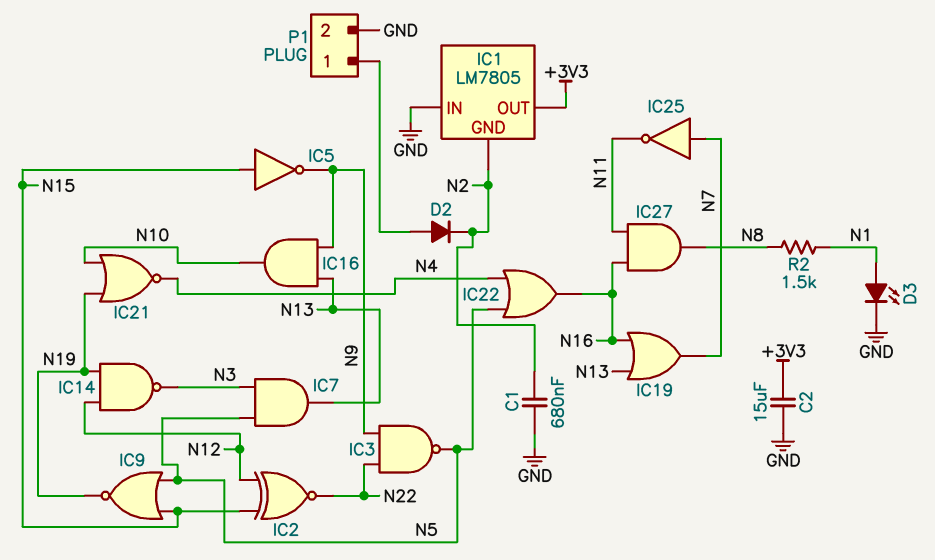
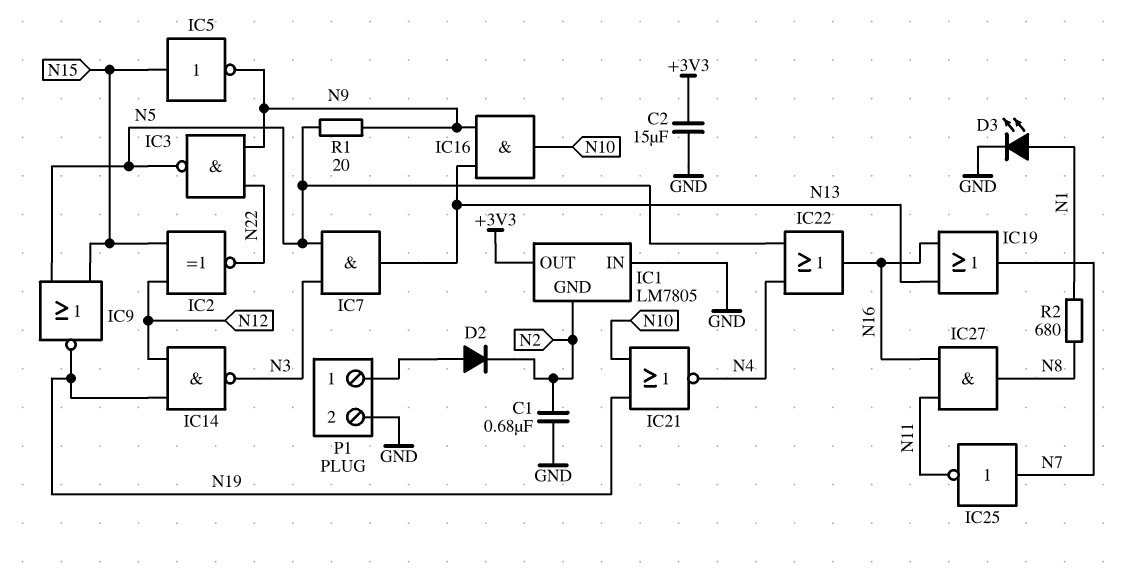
R1: none -> 20 (N5, N9)
R2: 1.5k (N1, N8) -> 680 (N1, N8)

